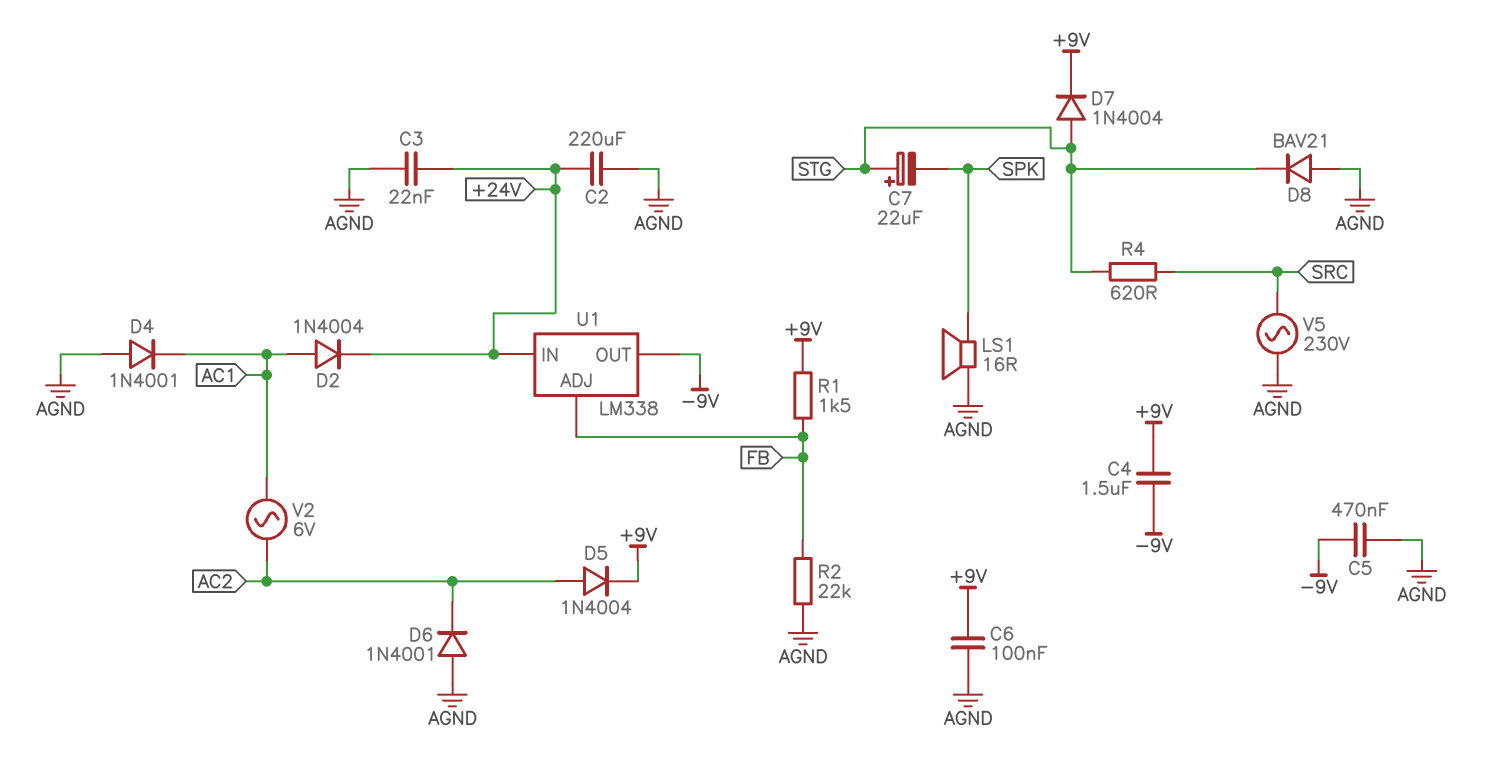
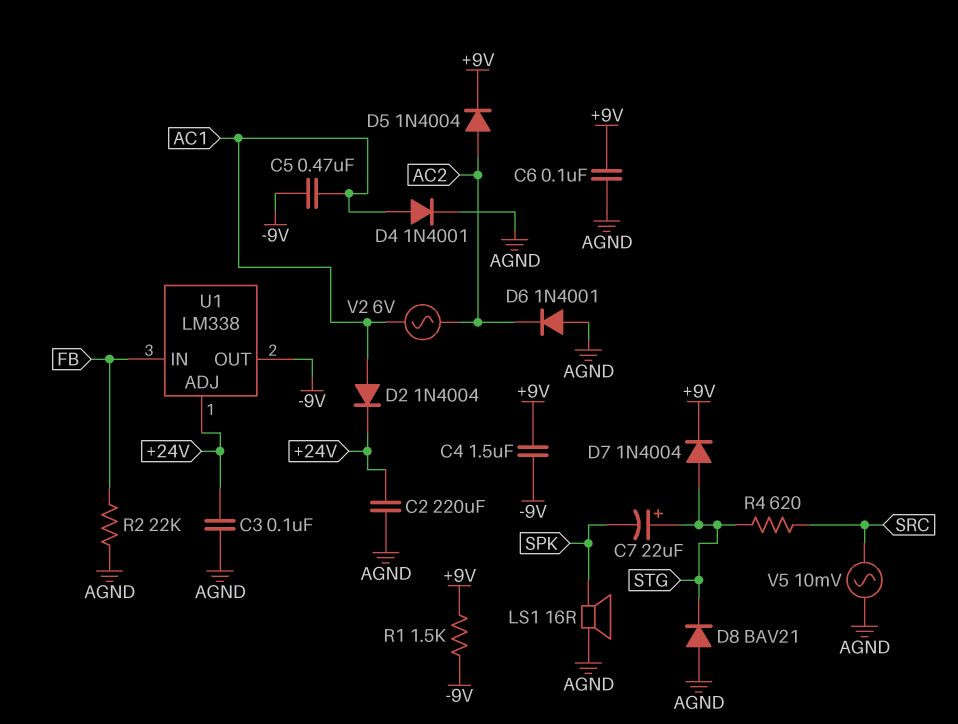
C3: 22nF (+24V, AGND) -> 100nF (+24V, AGND)
C5: 470nF (-9V, AGND) -> 470nF (-9V, AC1)
D4: diode 1N4001 (A AGND, K AC1) -> diode 1N4001 (A AC1, K AGND)
R1: 1.5k (+9V, FB) -> 1.5k (+9V, -9V)
U1 pin ADJ: FB -> +24V
U1 pin IN: +24V -> FB
V5: AC 230V (AGND, SRC) -> AC 10mV (AGND, SRC)

